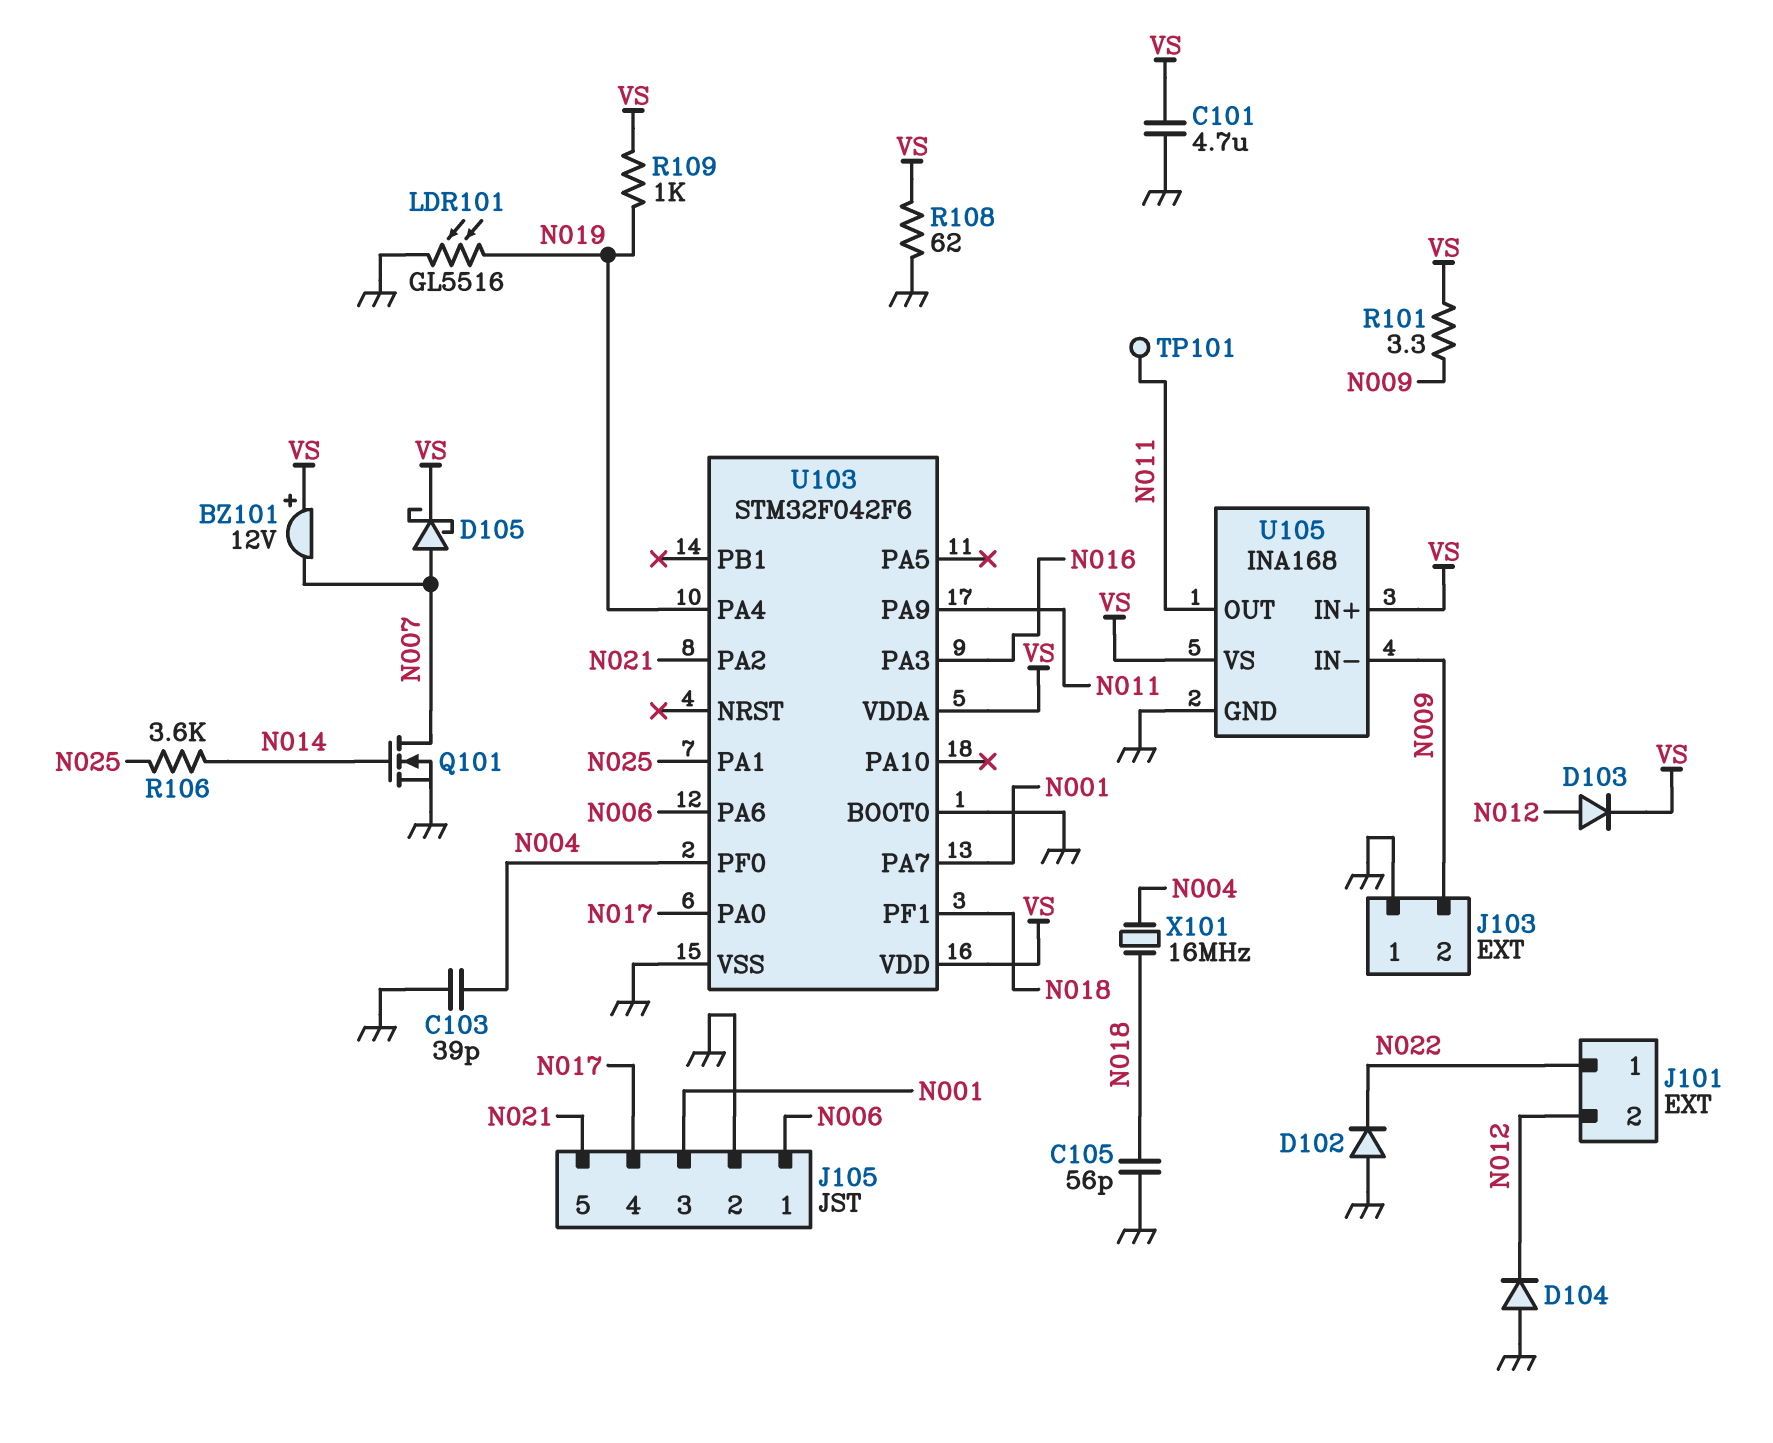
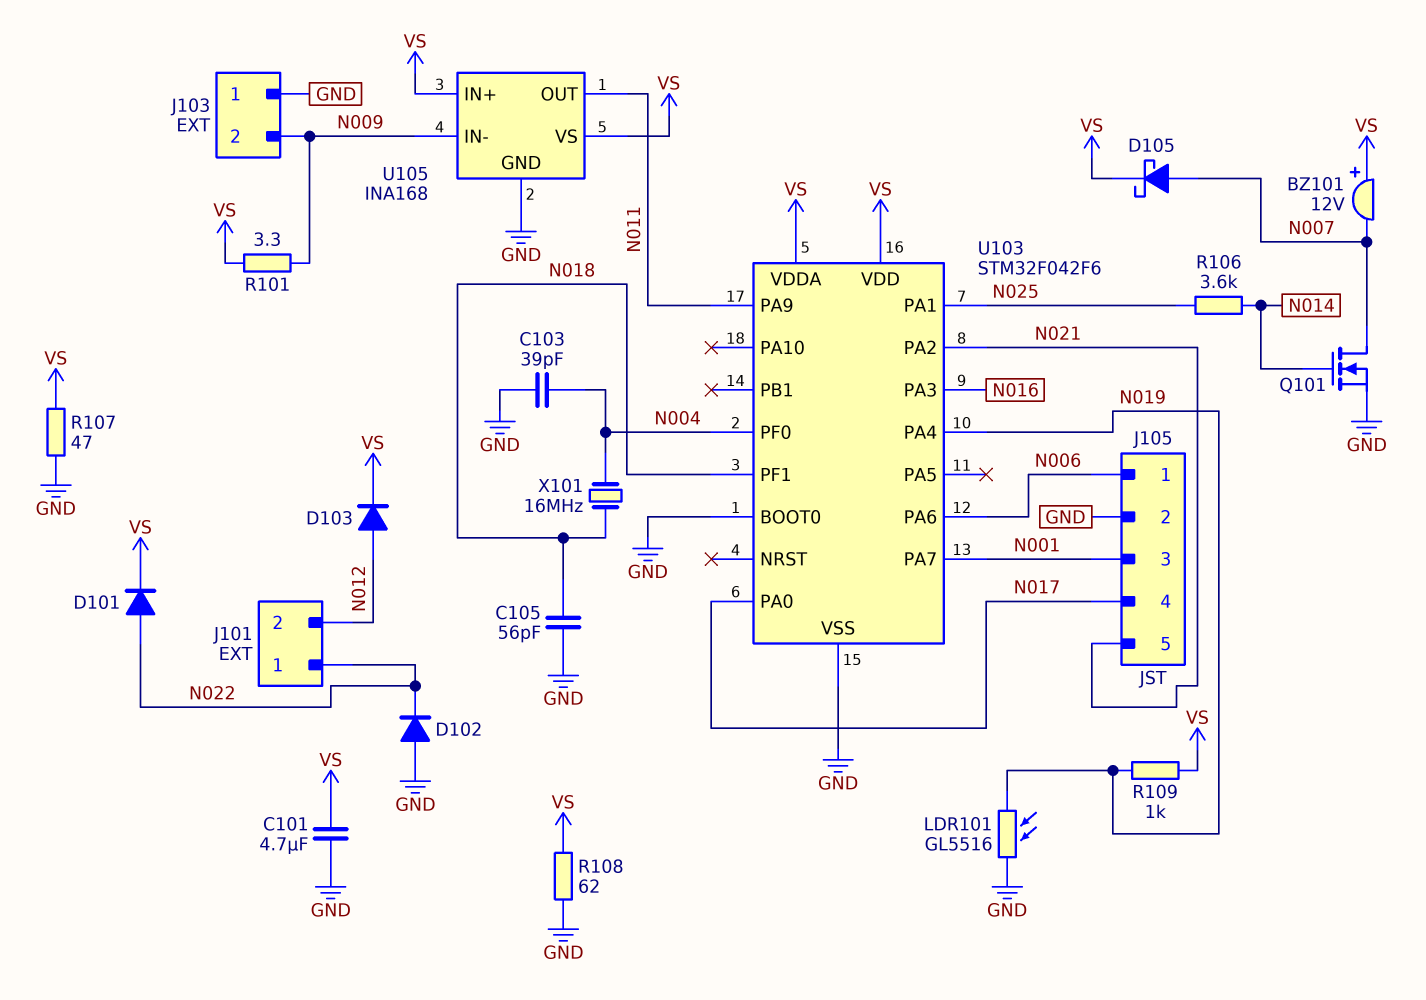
D101: none -> diode (A N022, K VS)
D104: diode (A GND, K N012) -> none
R107: none -> 47 (GND, VS)
TP101: test point (N011) -> none

